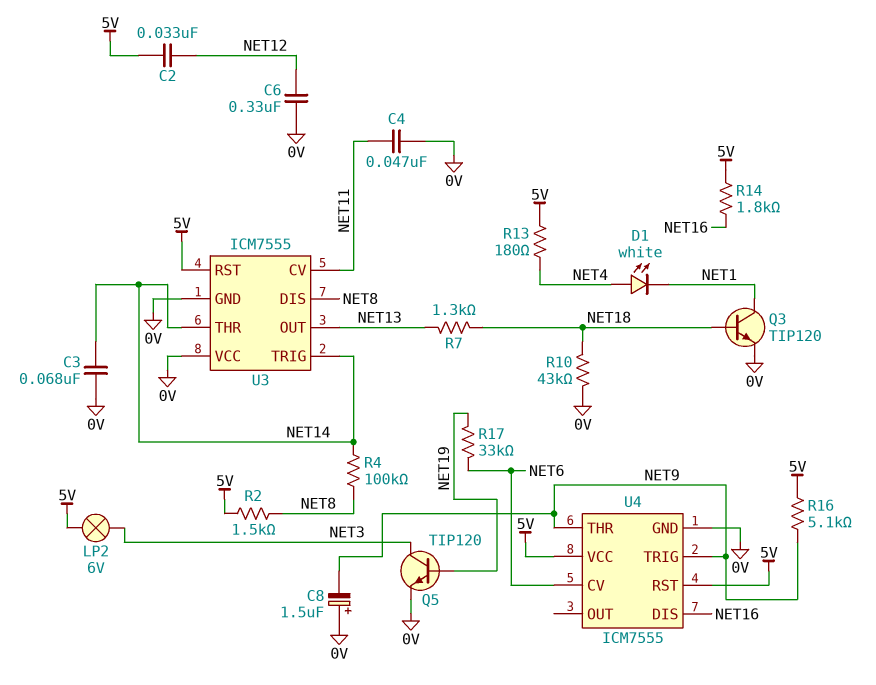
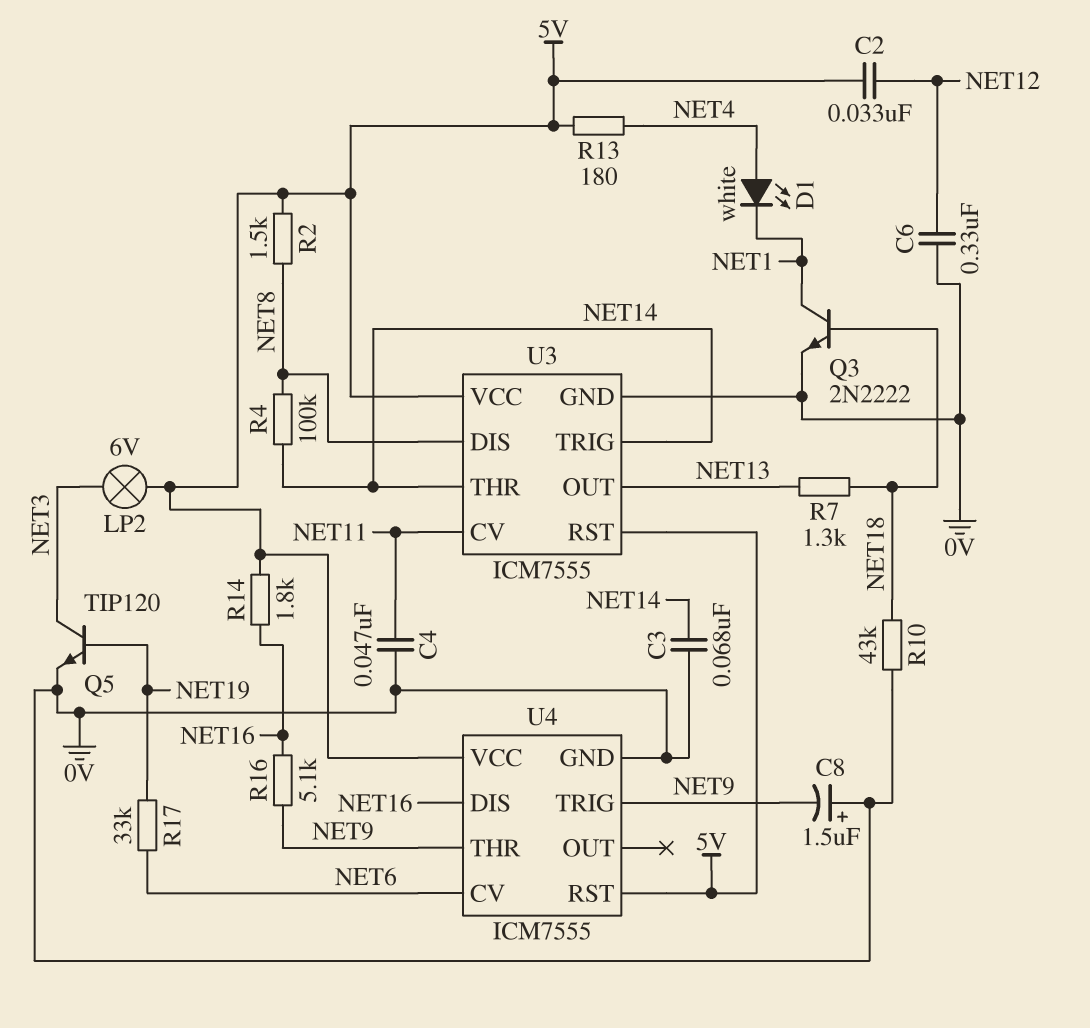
Q3: NPN TIP120 (B NET18, C NET1, E 0V) -> NPN 2N2222 (B NET18, C NET1, E 0V)
R16: 5.1k (5V, NET9) -> 5.1k (NET9, NET16)
U3 pin VCC: 0V -> 5V

